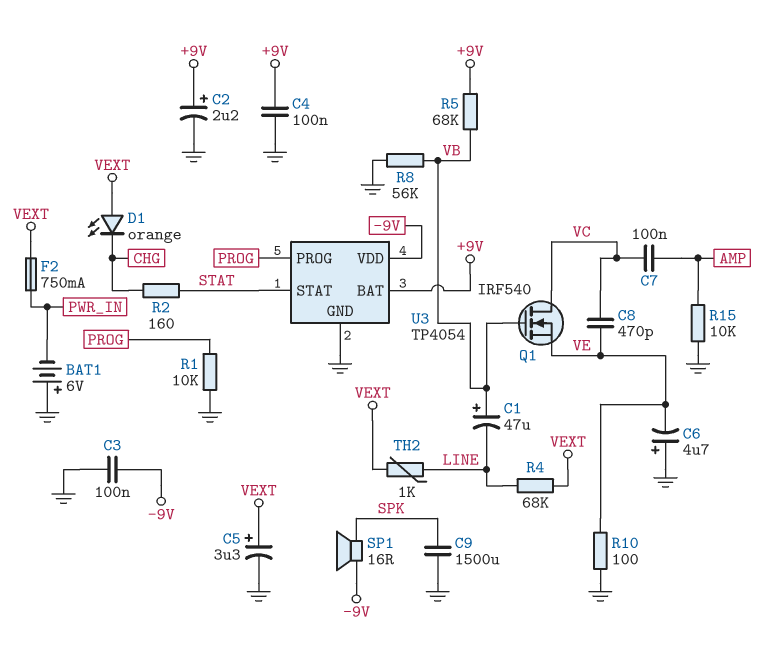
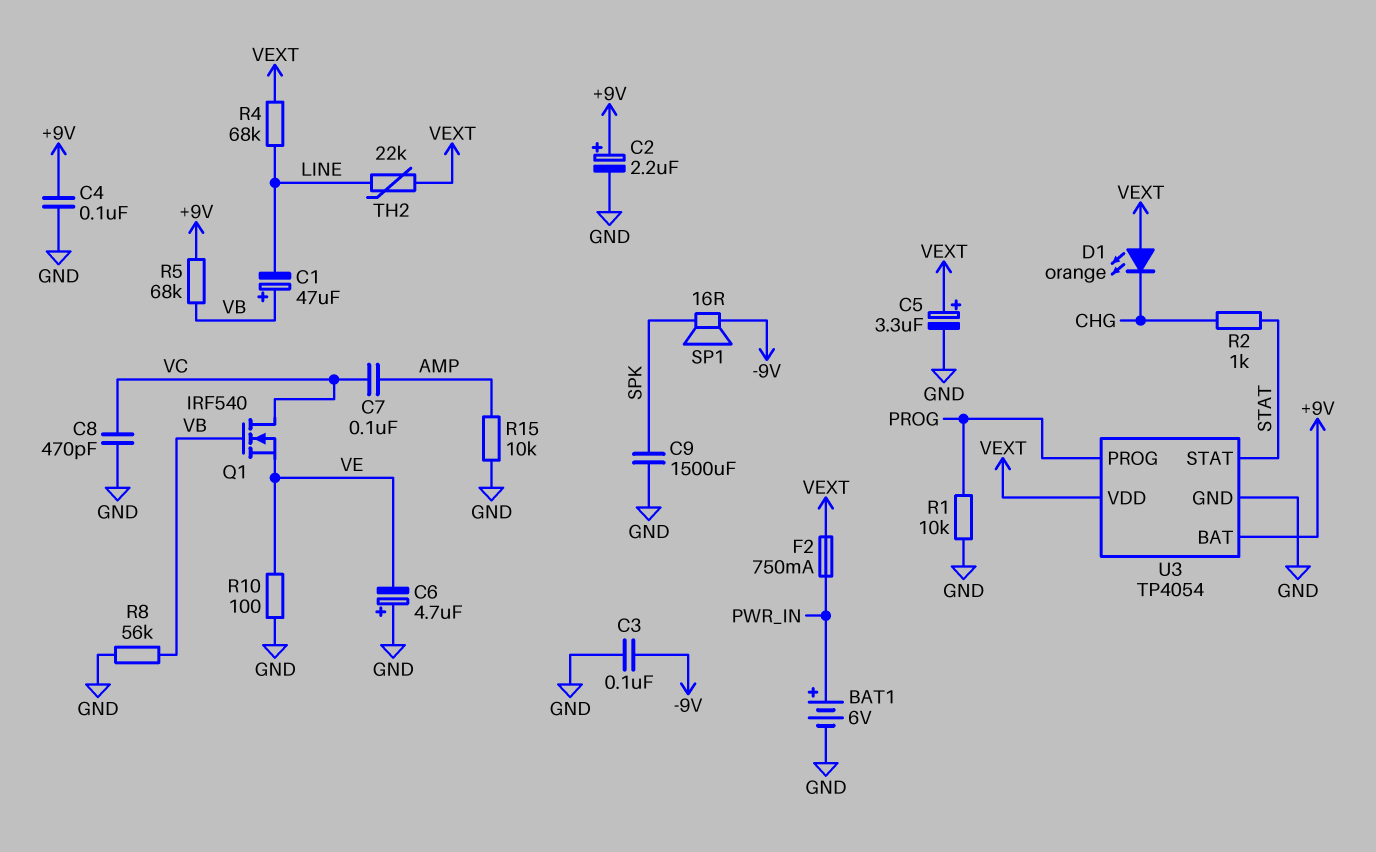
BAT1: 6V (plus GND, minus PWR_IN) -> 6V (plus PWR_IN, minus GND)
C8: 470pF (VC, VE) -> 470pF (GND, VC)
R2: 160 (CHG, STAT) -> 1k (CHG, STAT)
TH2: 1k (LINE, VEXT) -> 22k (LINE, VEXT)
U3 pin VDD: -9V -> VEXT

